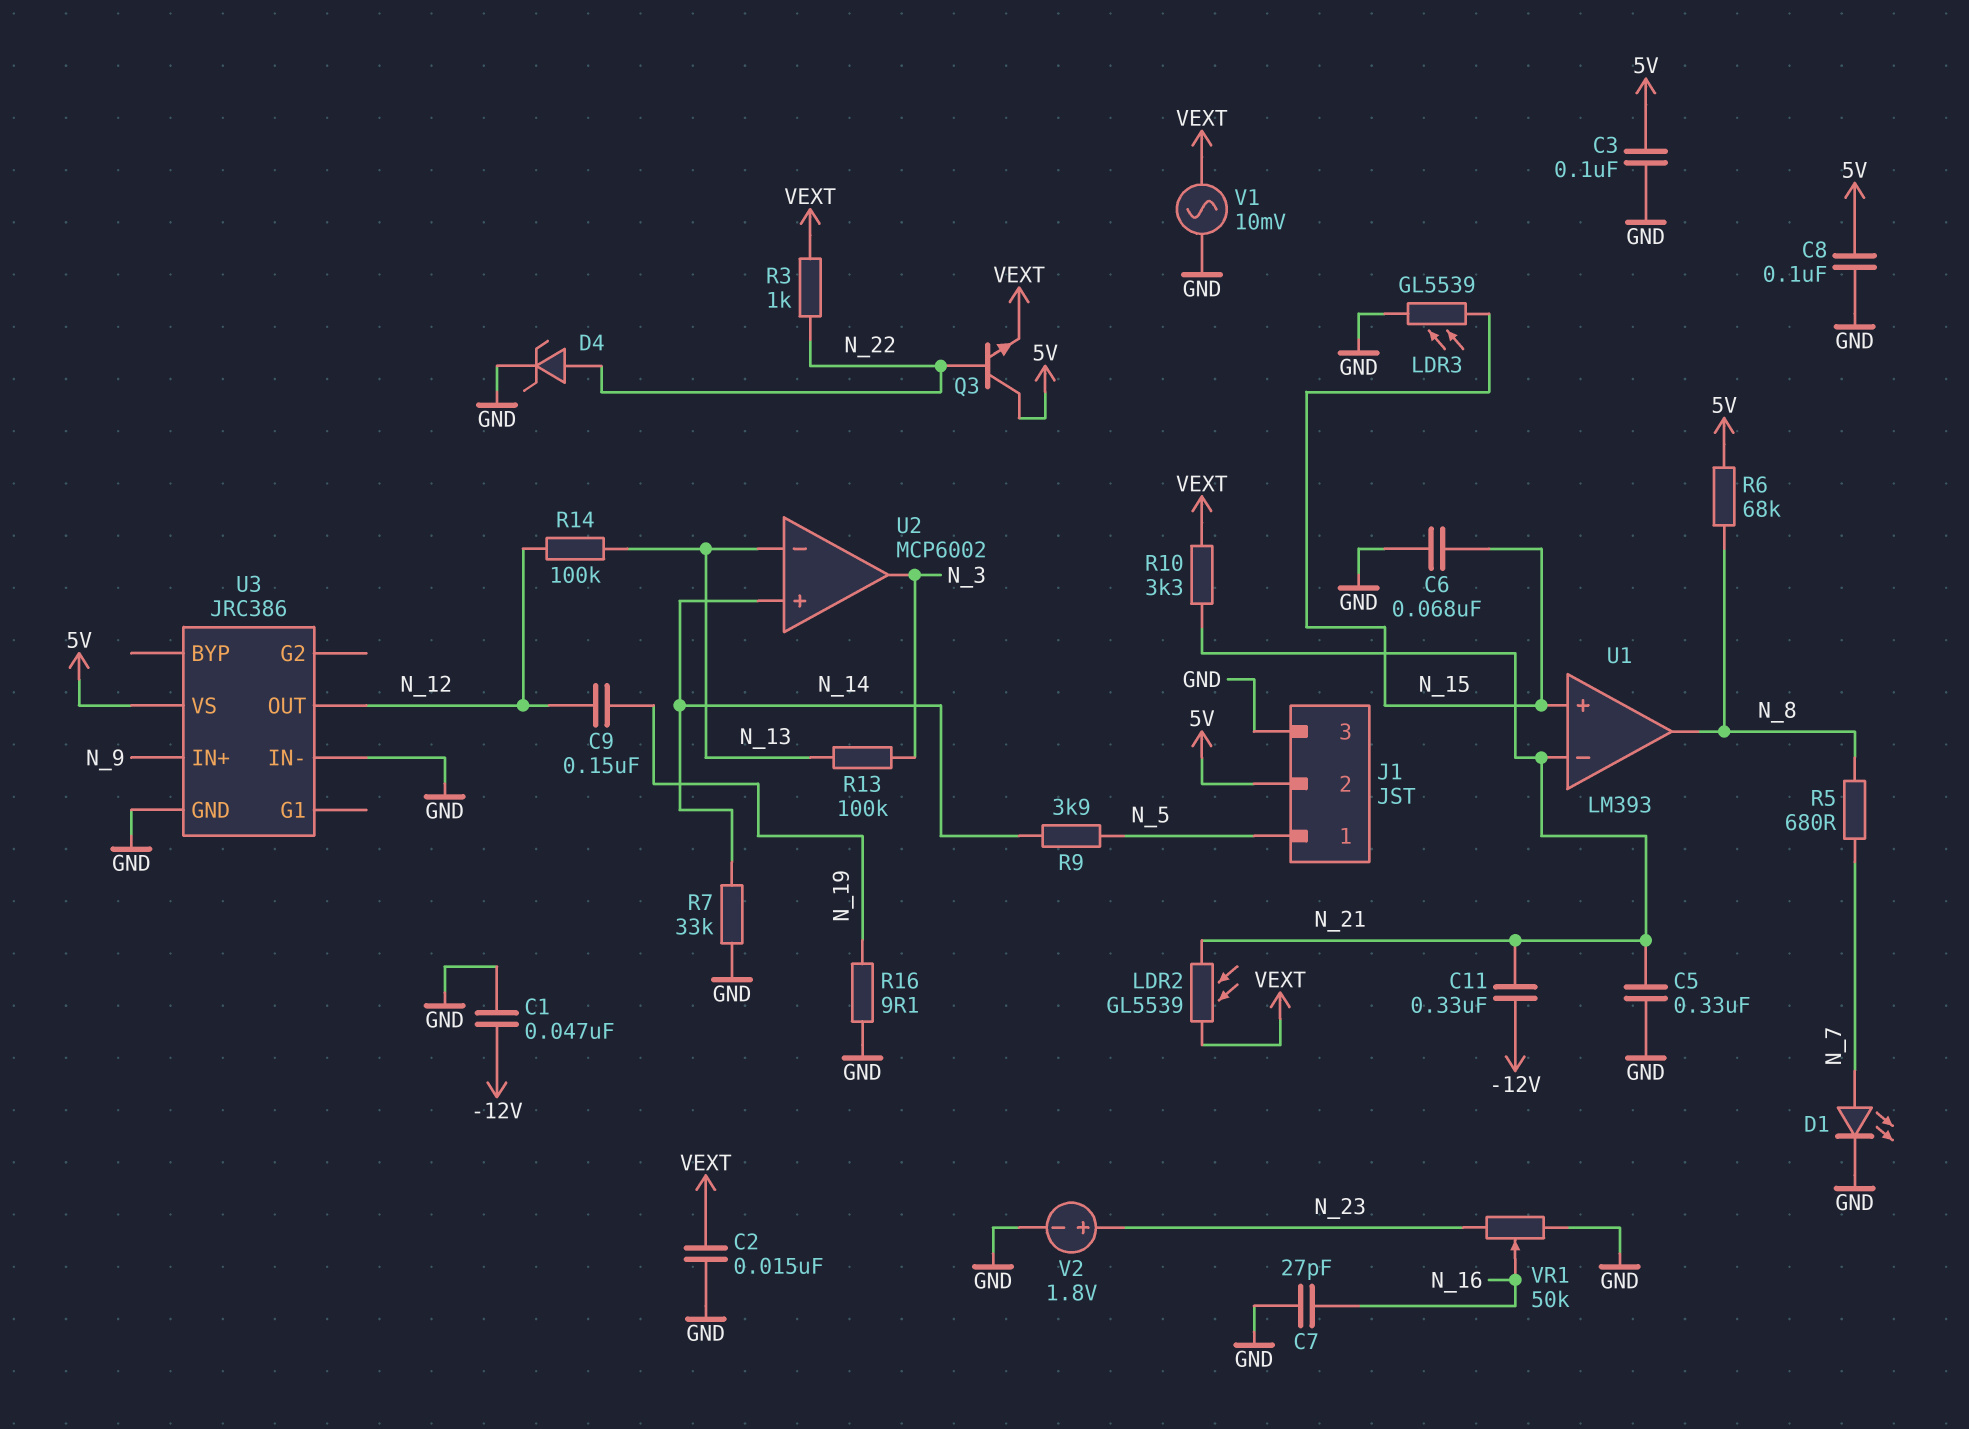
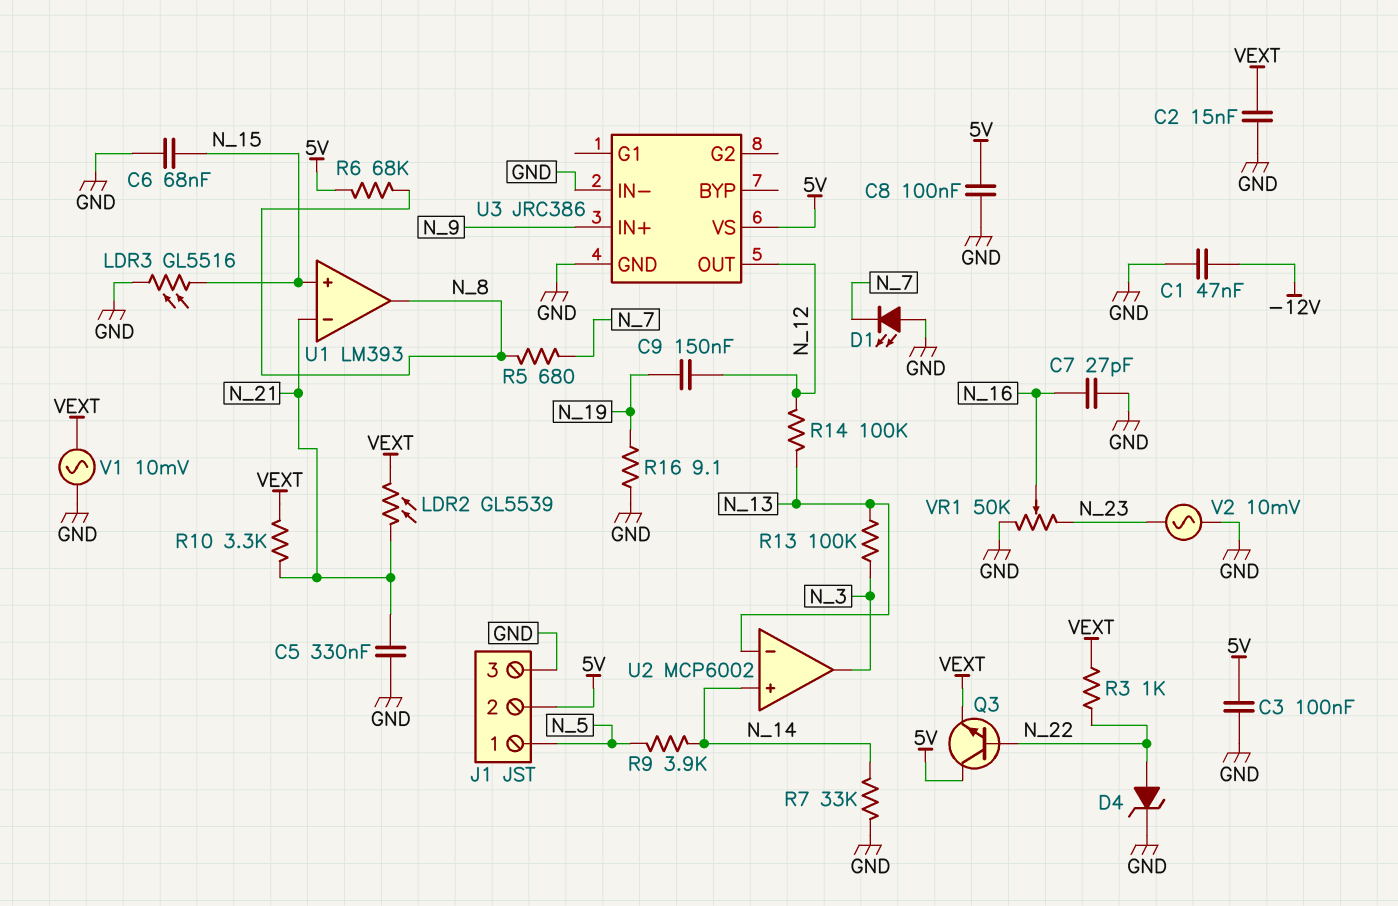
C11: 330nF (-12V, N_21) -> none
D1: LED (A N_7, K GND) -> LED (A GND, K N_7)
LDR3: GL5539 (GND, N_15) -> GL5516 (GND, N_15)
V2: 1.8V (plus N_23, minus GND) -> AC 10mV (GND, N_23)

